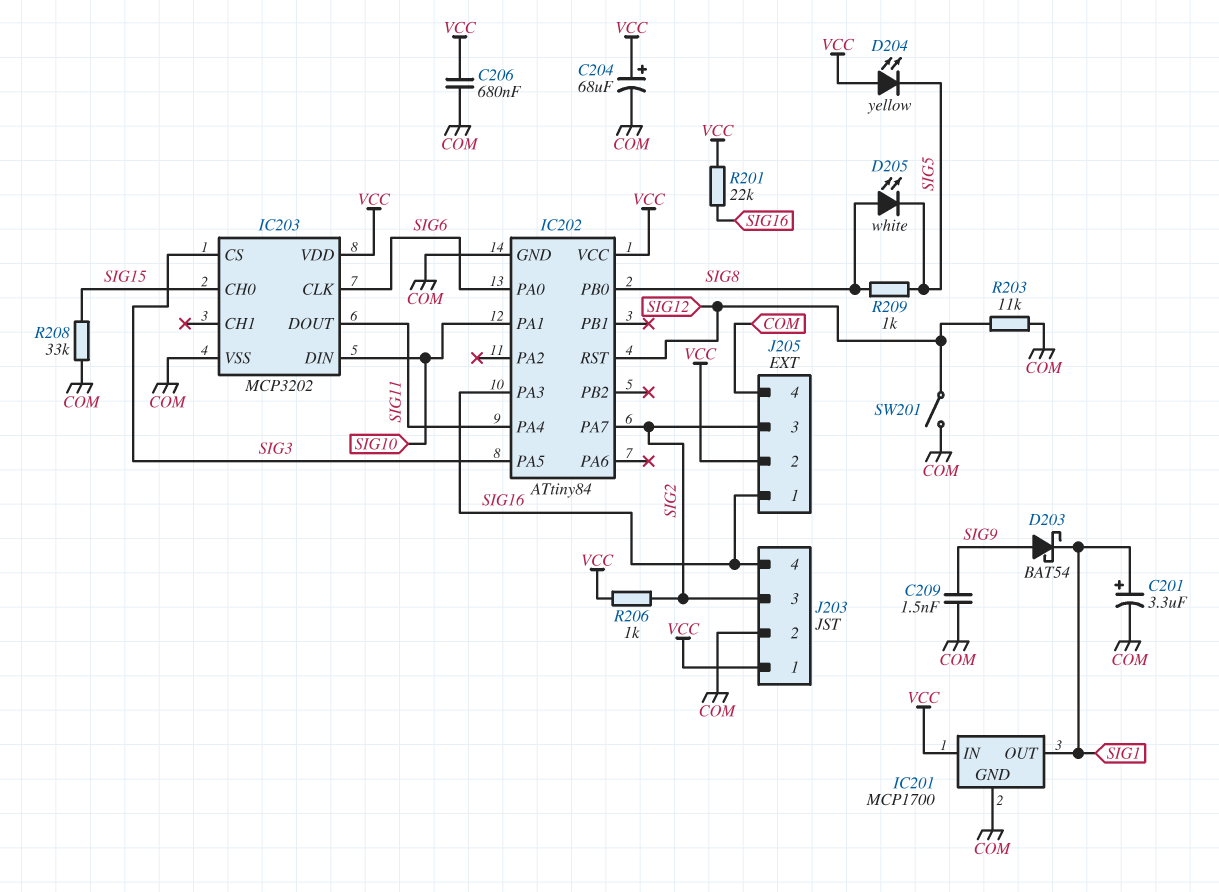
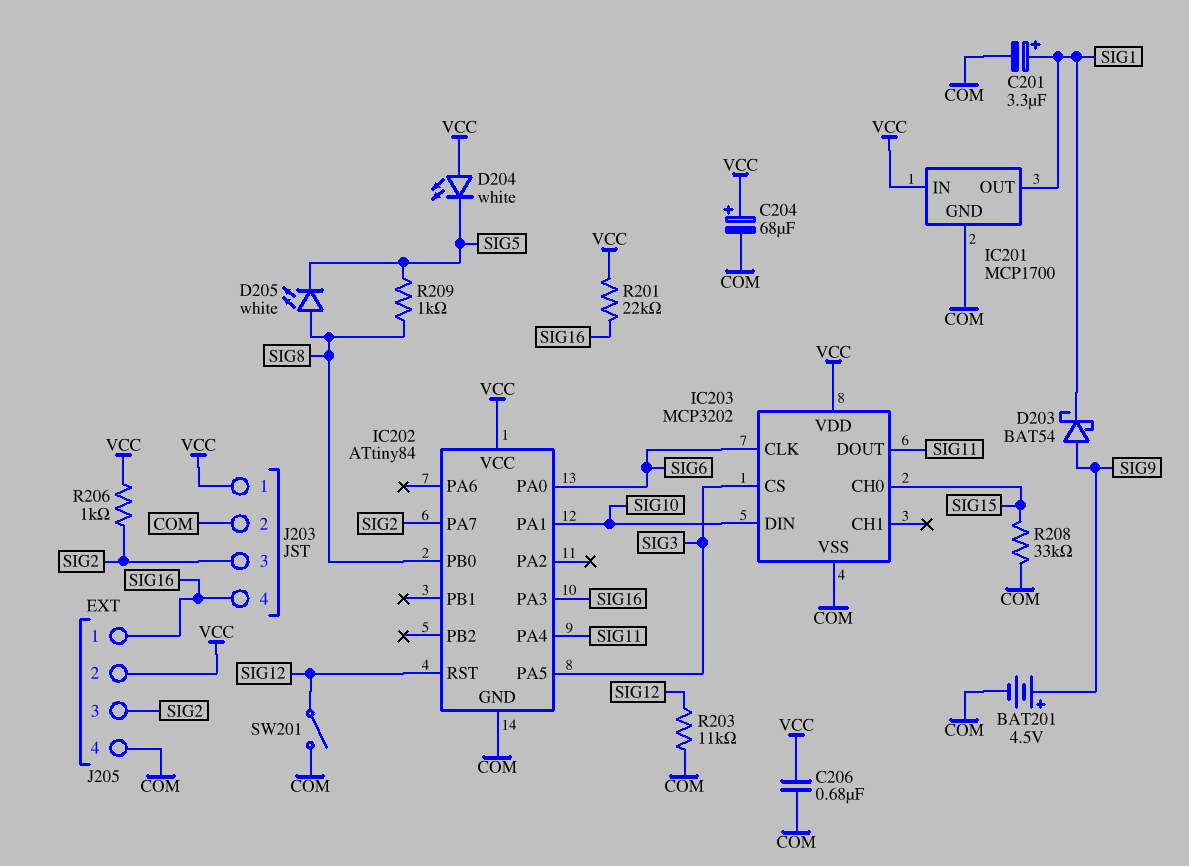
BAT201: none -> 4.5V (plus SIG9, minus COM)
C209: 1.5nF (COM, SIG9) -> none
D204: LED yellow (A VCC, K SIG5) -> LED white (A VCC, K SIG5)

